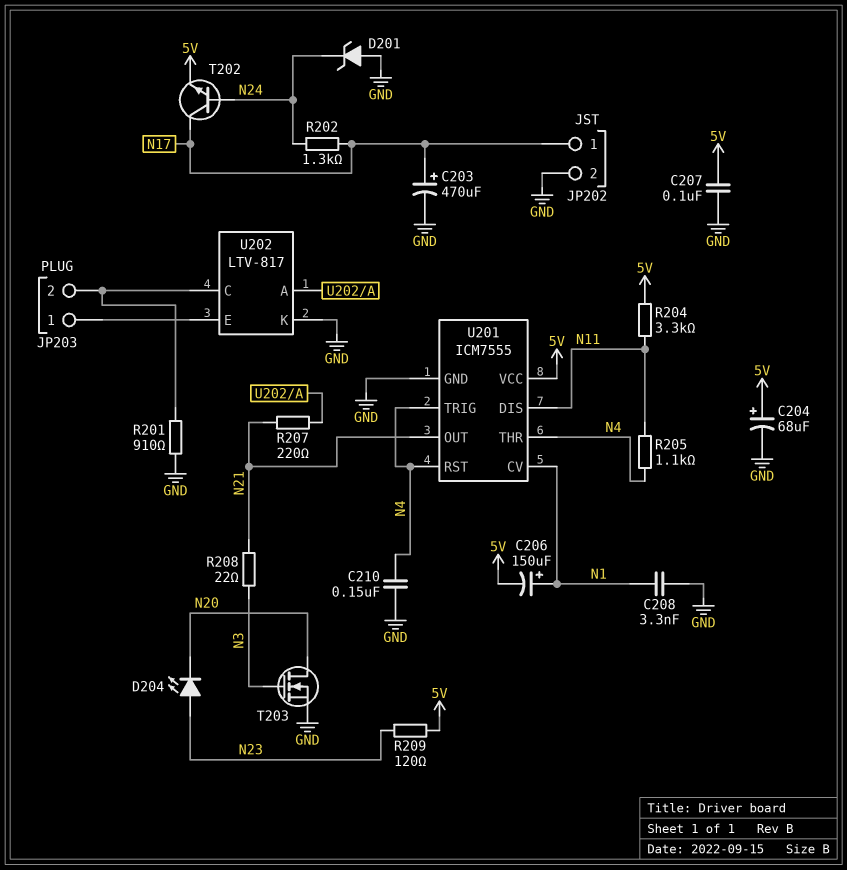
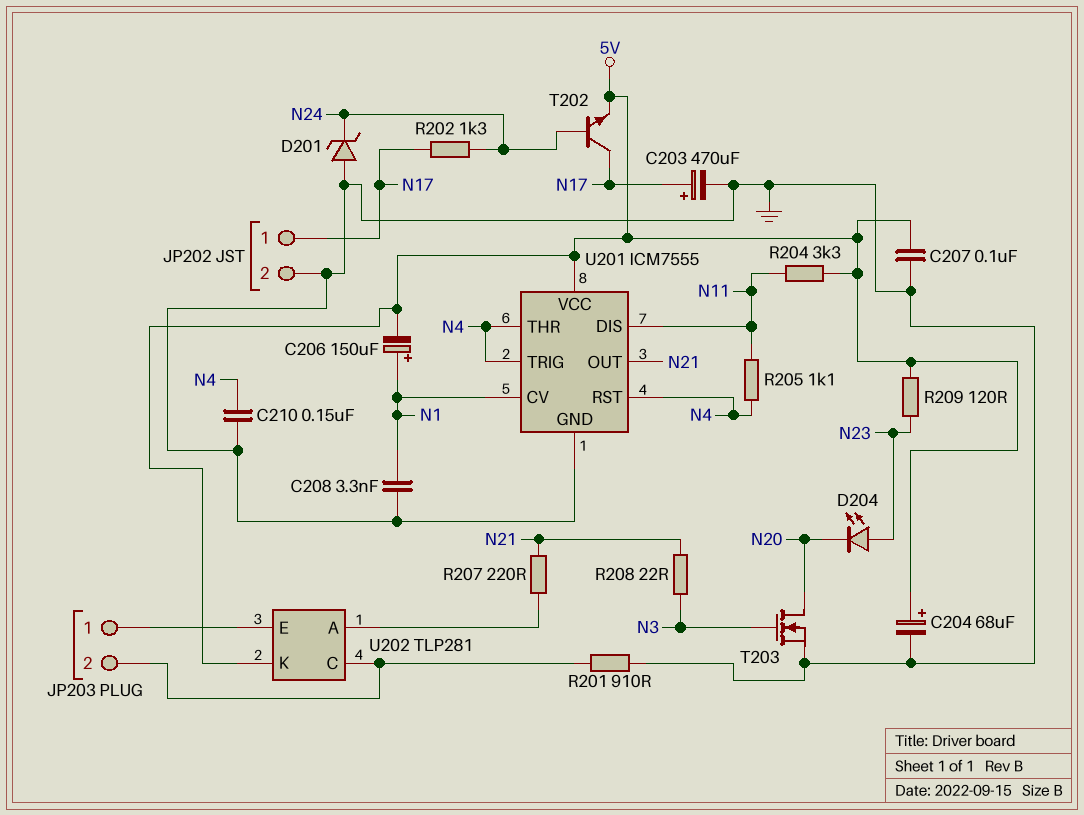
U202: LTV-817 -> TLP281
U202 pin K: GND -> 5V

